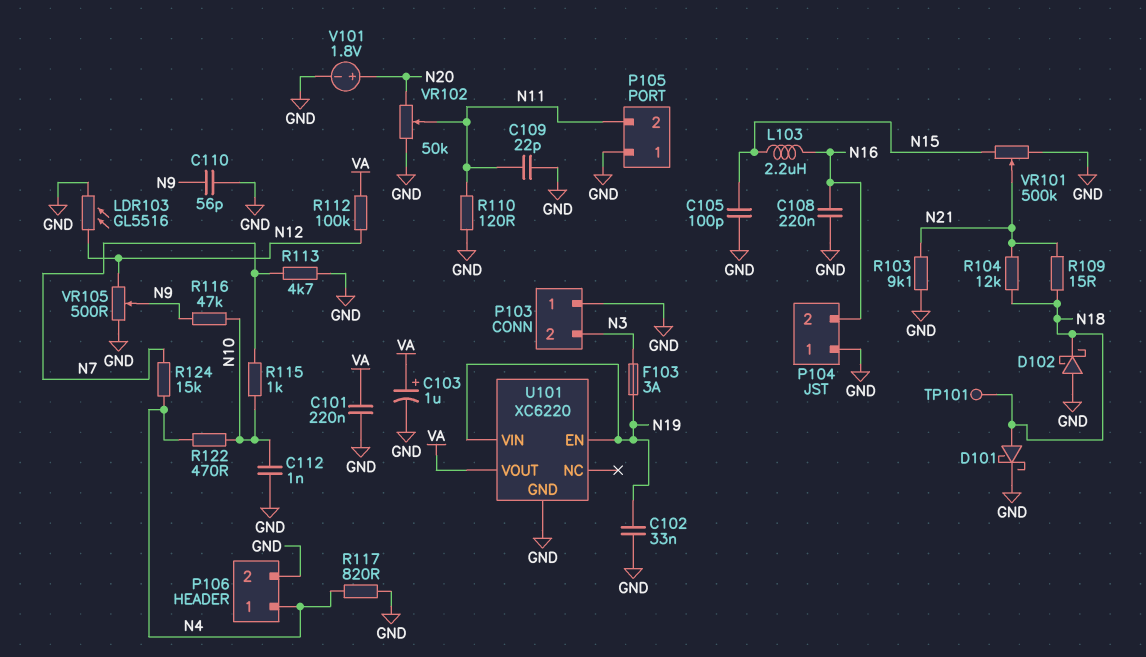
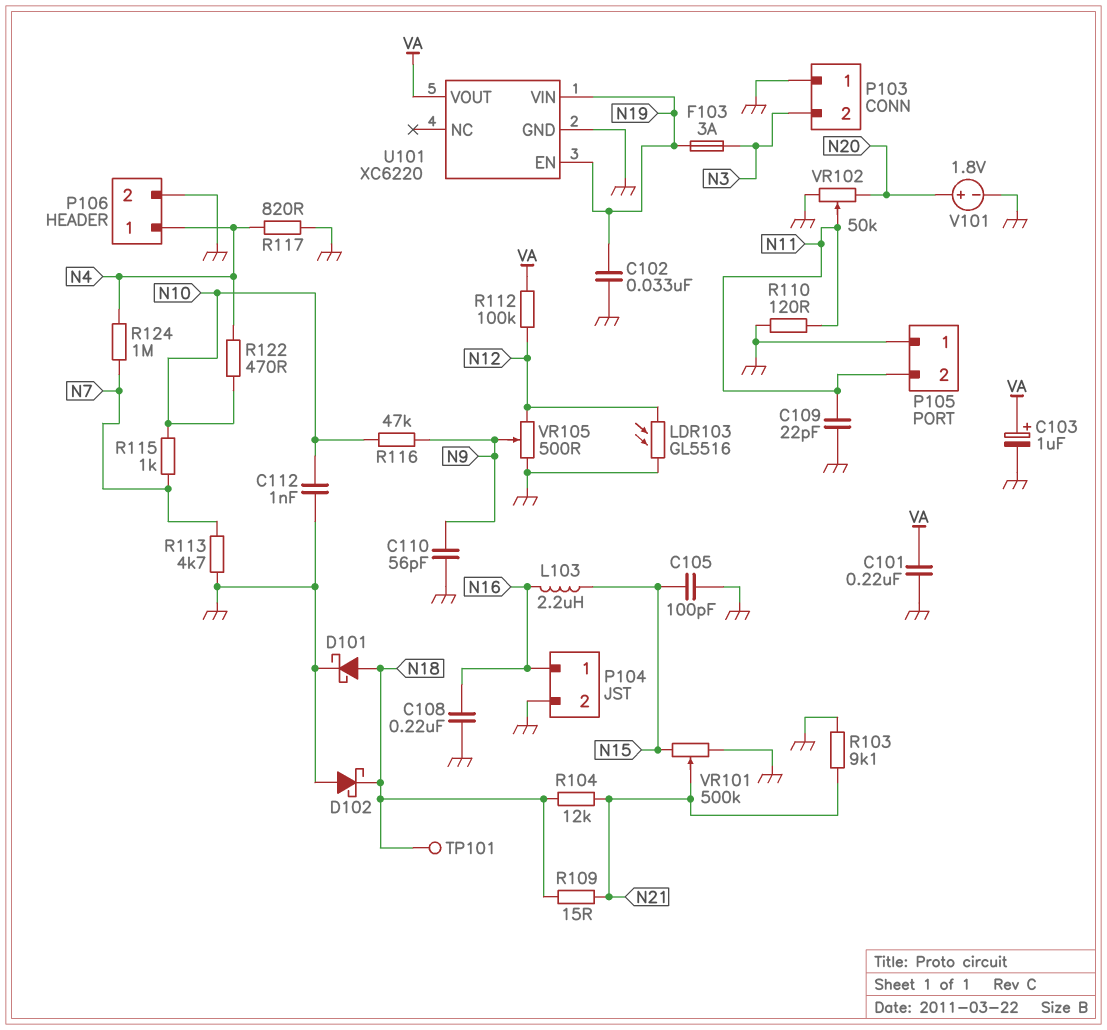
P104 pin 1: GND -> N16
P104 pin 2: N16 -> GND
R124: 15k (N4, N7) -> 1M (N4, N7)

